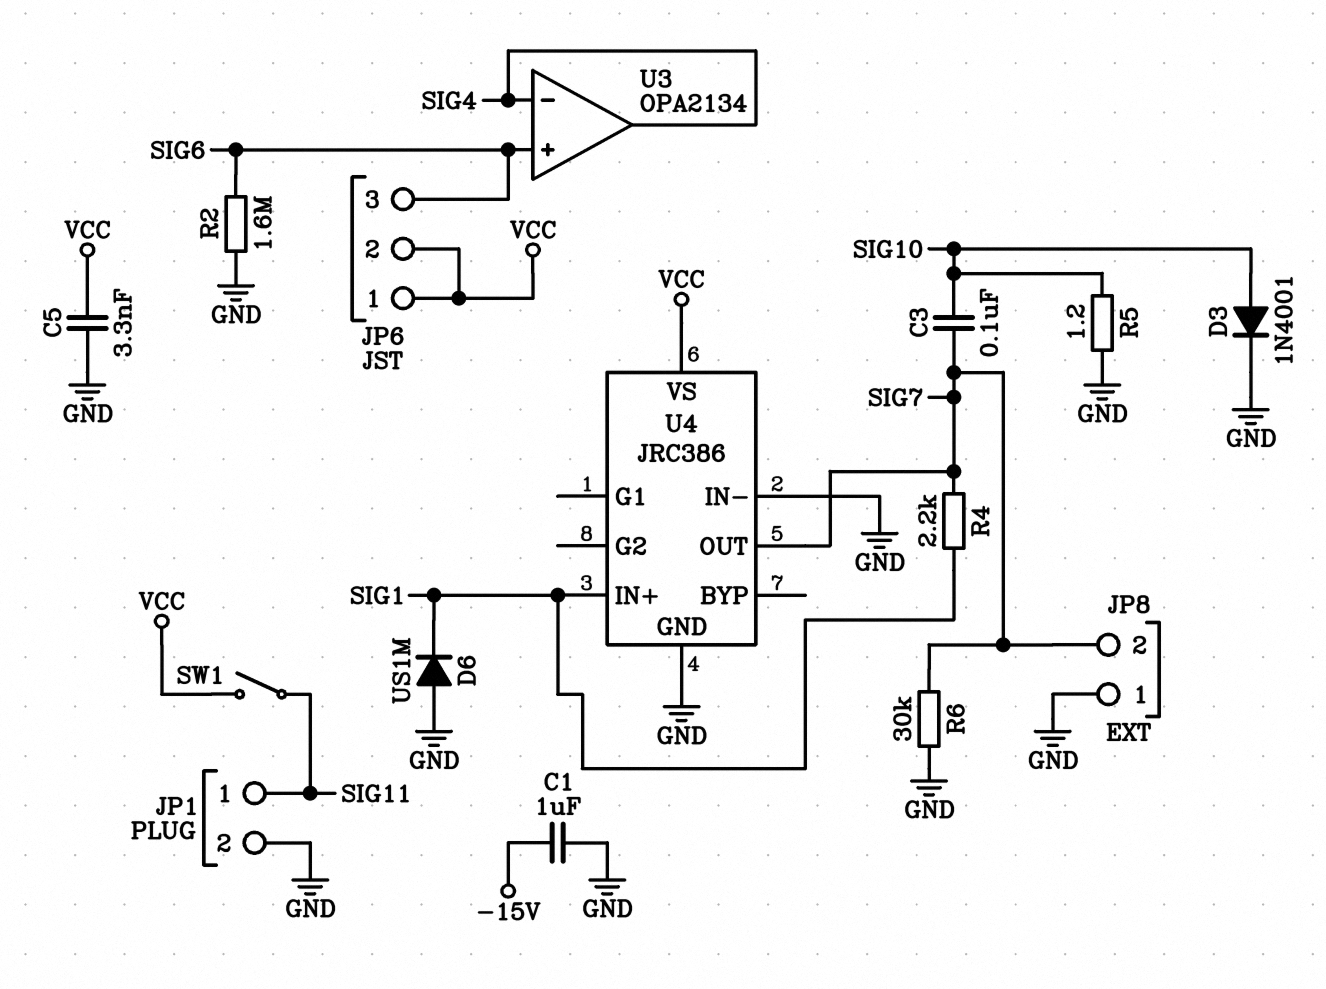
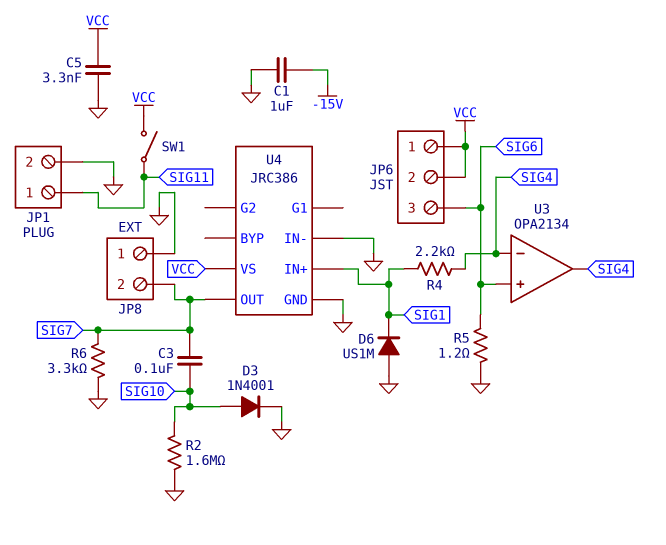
R2: 1.6M (GND, SIG6) -> 1.6M (GND, SIG10)
R4: 2.2k (SIG1, SIG7) -> 2.2k (SIG1, SIG4)
R5: 1.2 (GND, SIG10) -> 1.2 (GND, SIG6)
R6: 30k (GND, SIG7) -> 3.3k (GND, SIG7)

